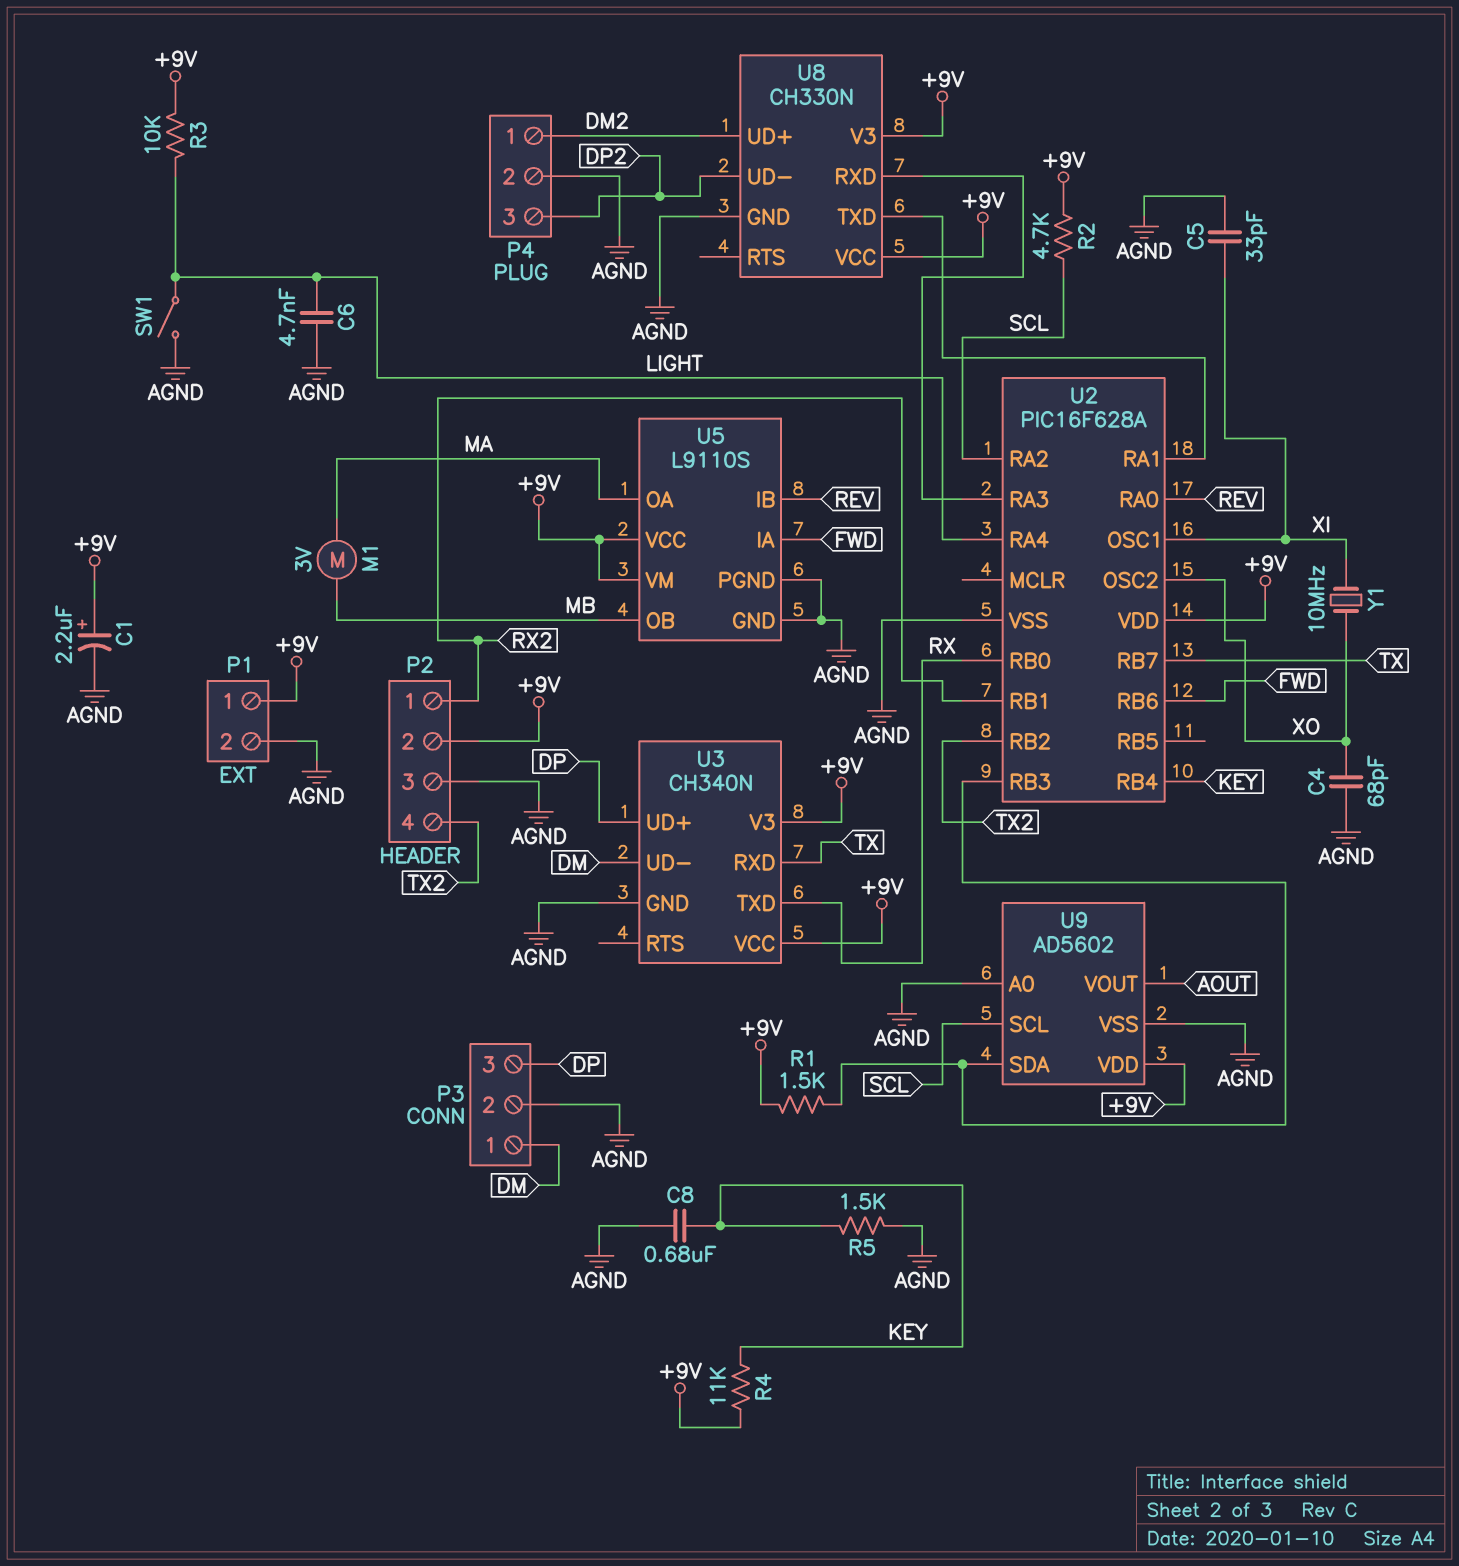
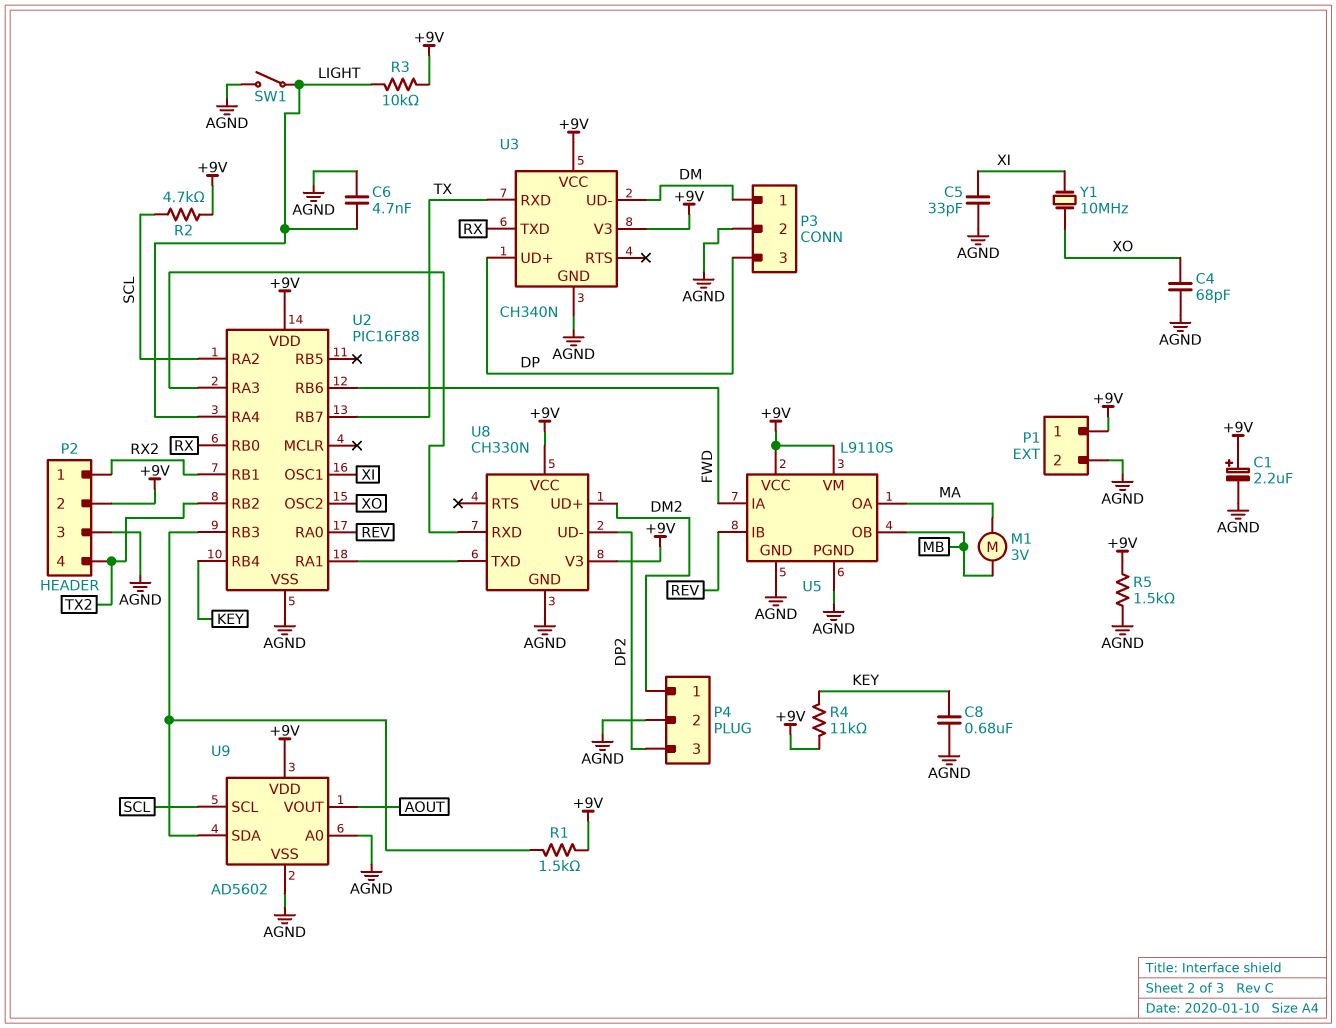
R5: 1.5k (AGND, KEY) -> 1.5k (+9V, AGND)
U2: PIC16F628A -> PIC16F88

